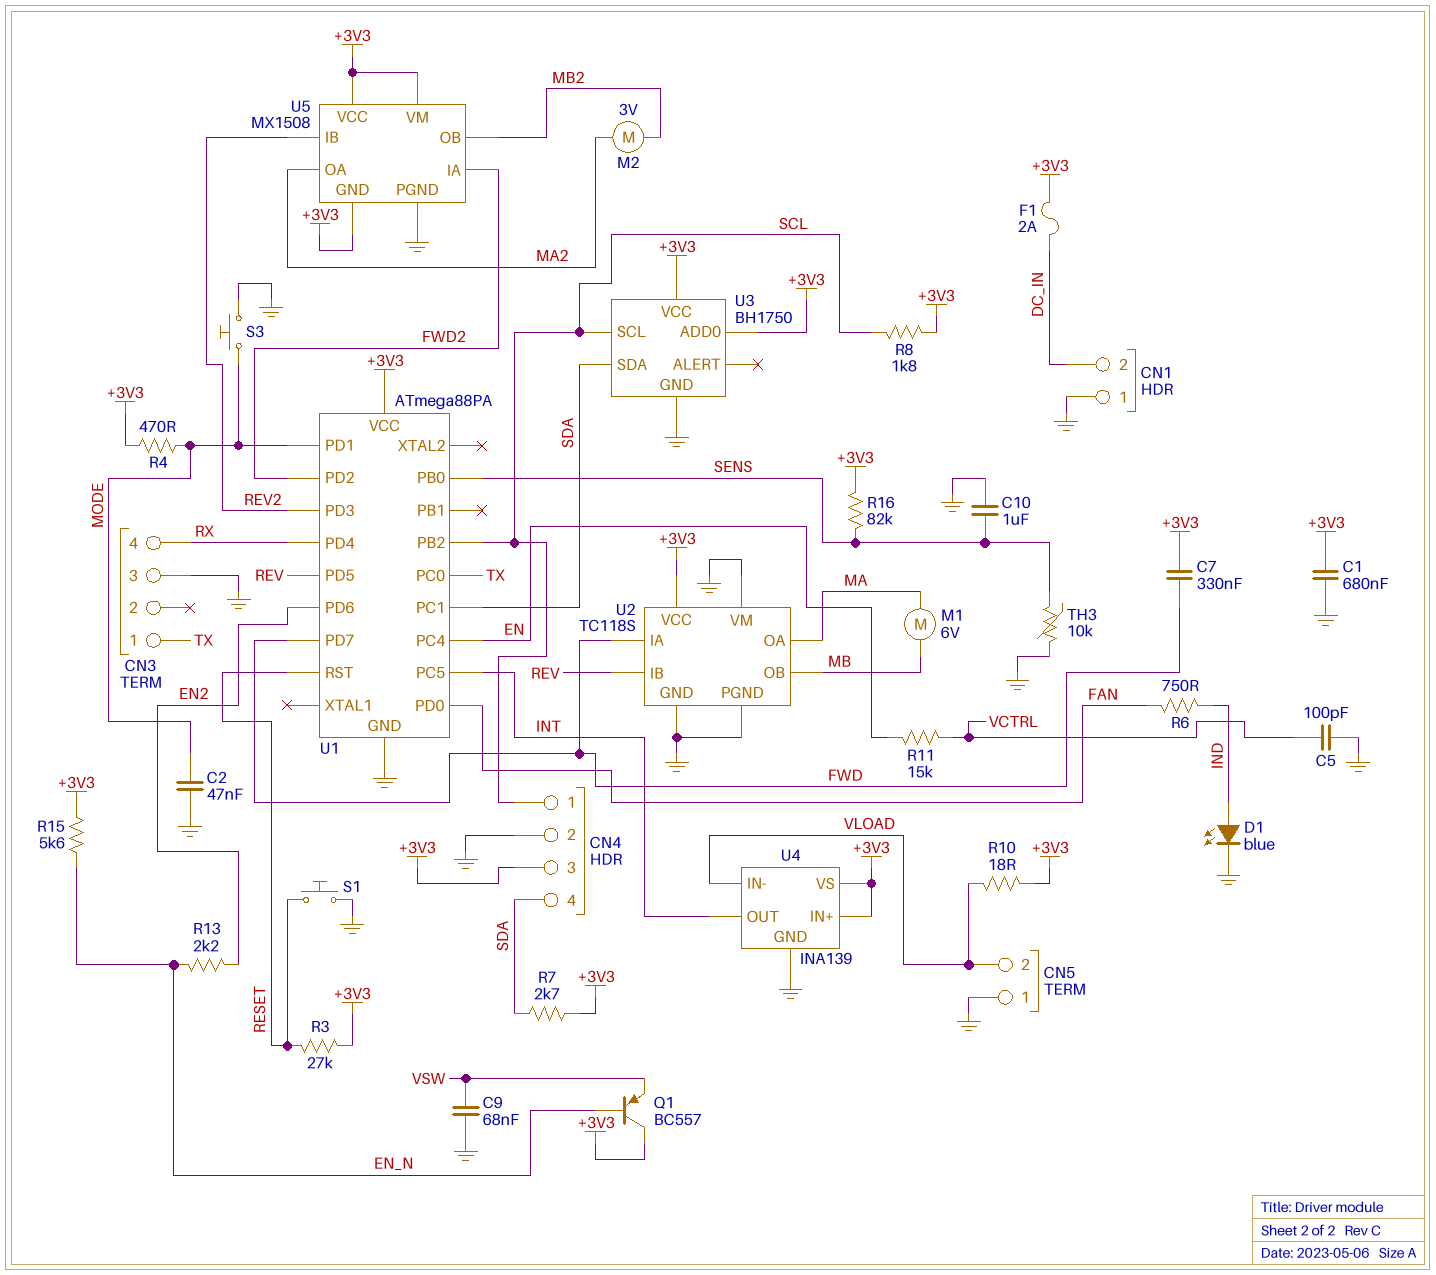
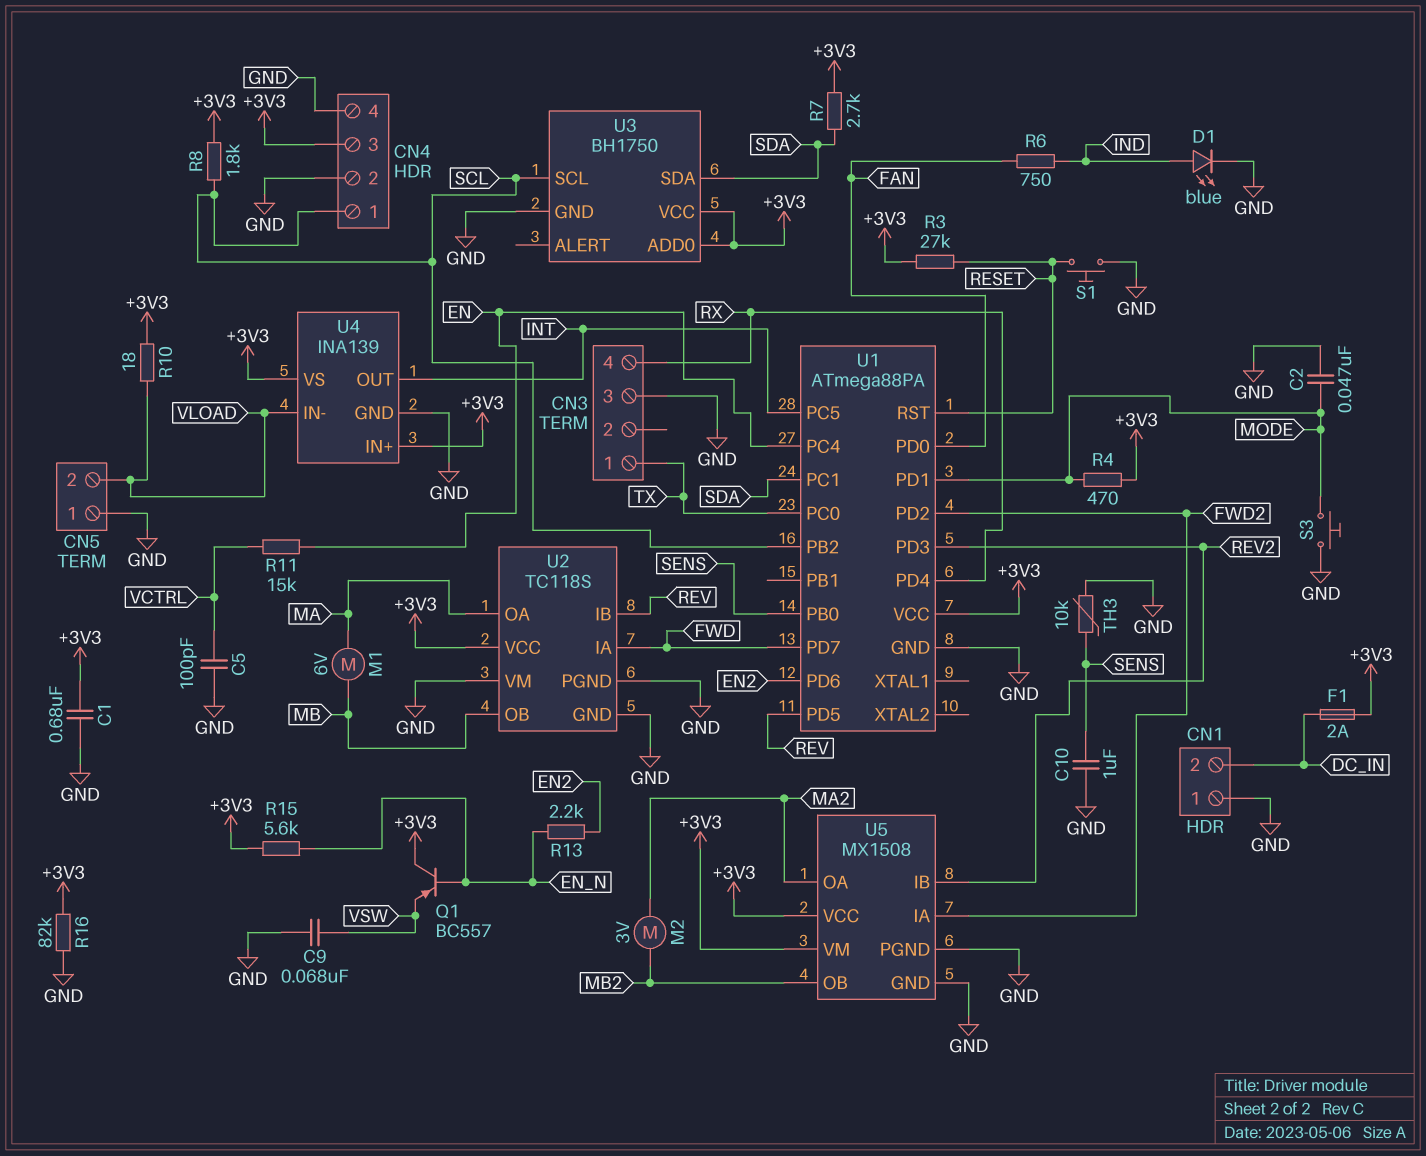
C7: 330nF (+3V3, FWD) -> none
CN4 pin 4: SDA -> GND
R16: 82k (+3V3, SENS) -> 82k (+3V3, GND)
U5 pin GND: +3V3 -> GND

